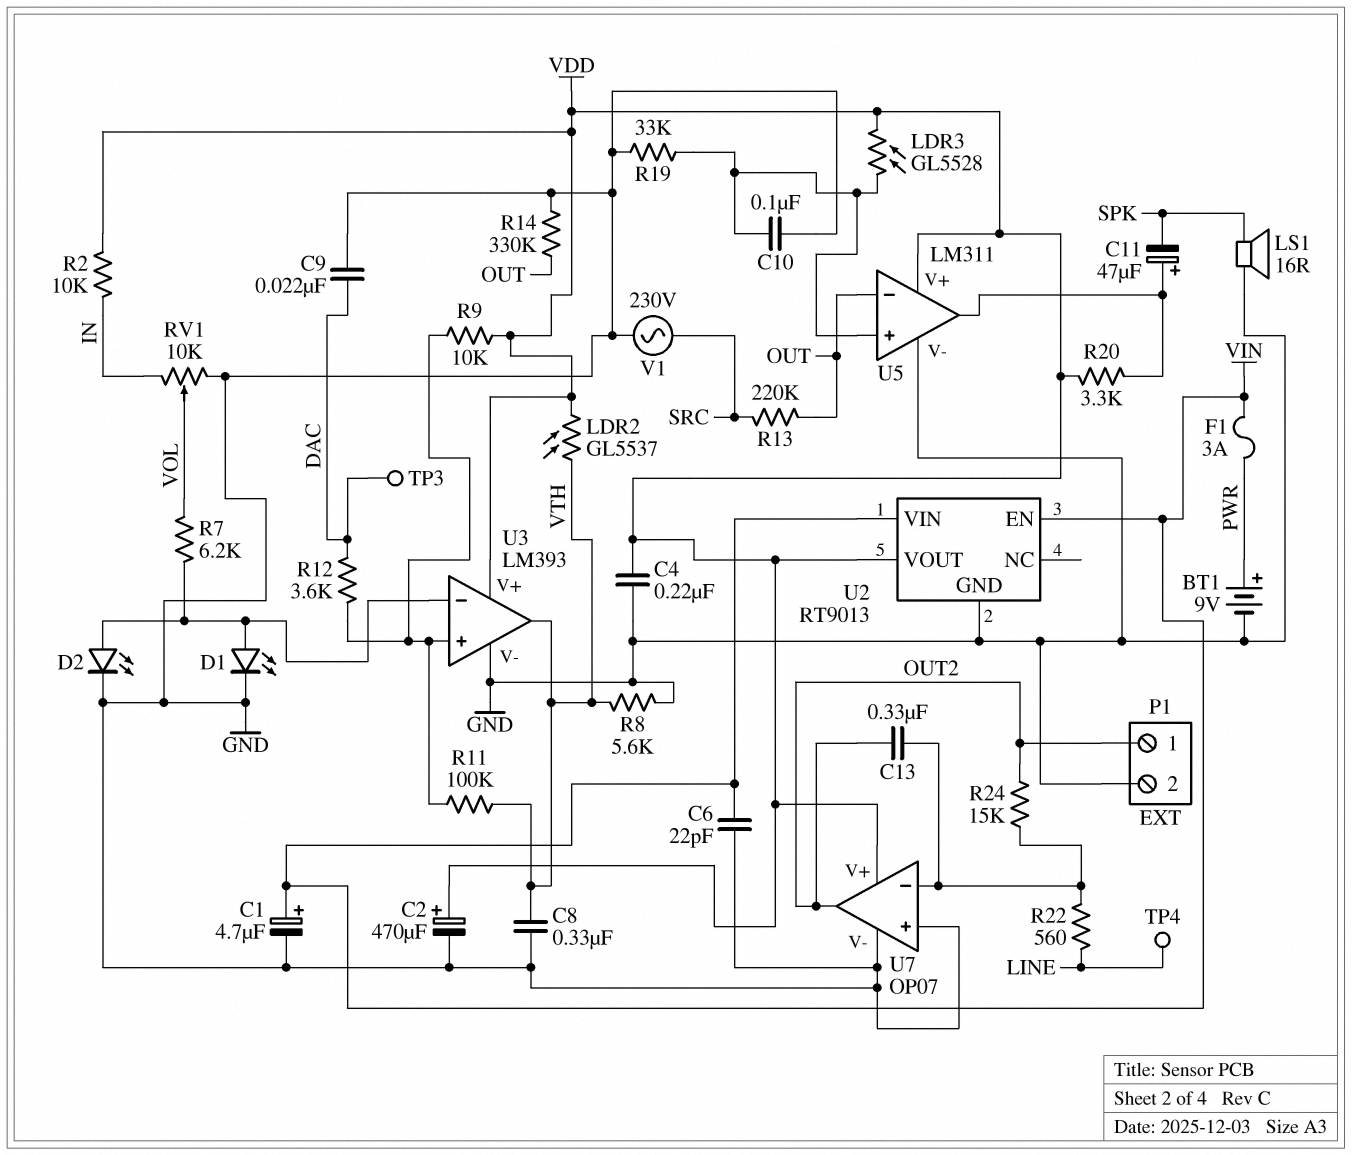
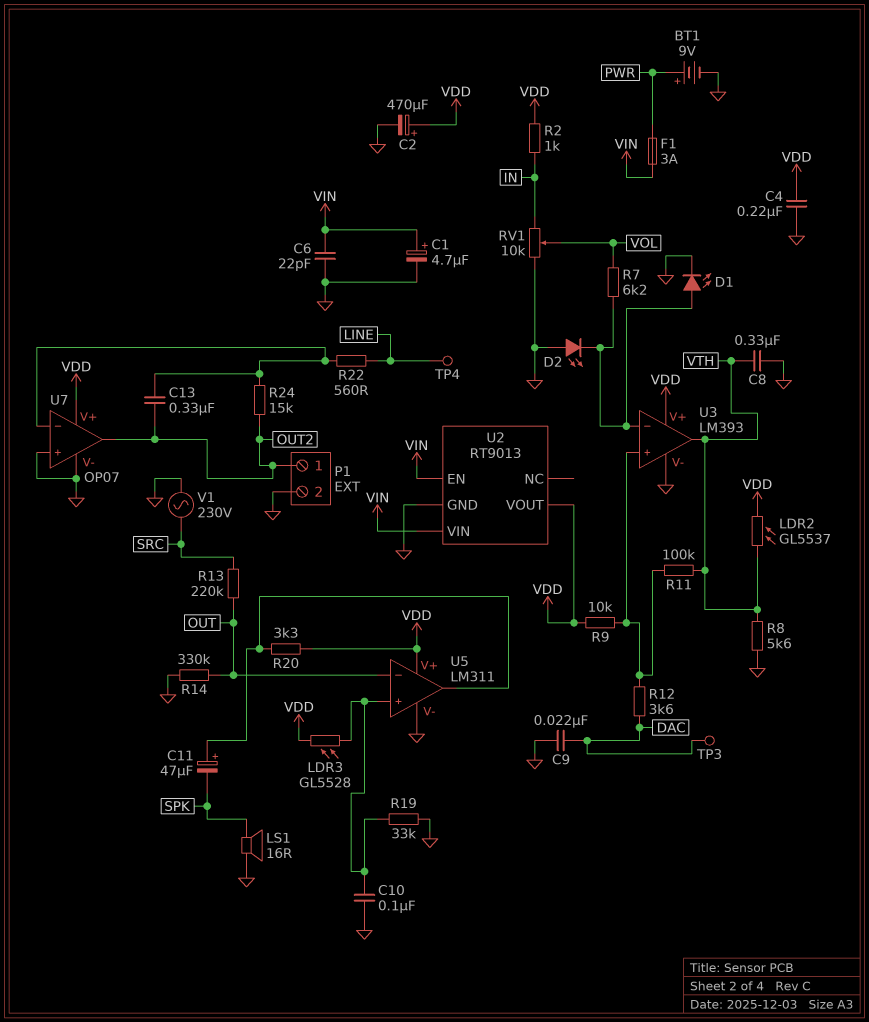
D2: LED (A U3/in-, K GND) -> LED (A GND, K U3/in-)
R2: 10k (IN, VDD) -> 1k (IN, VDD)

